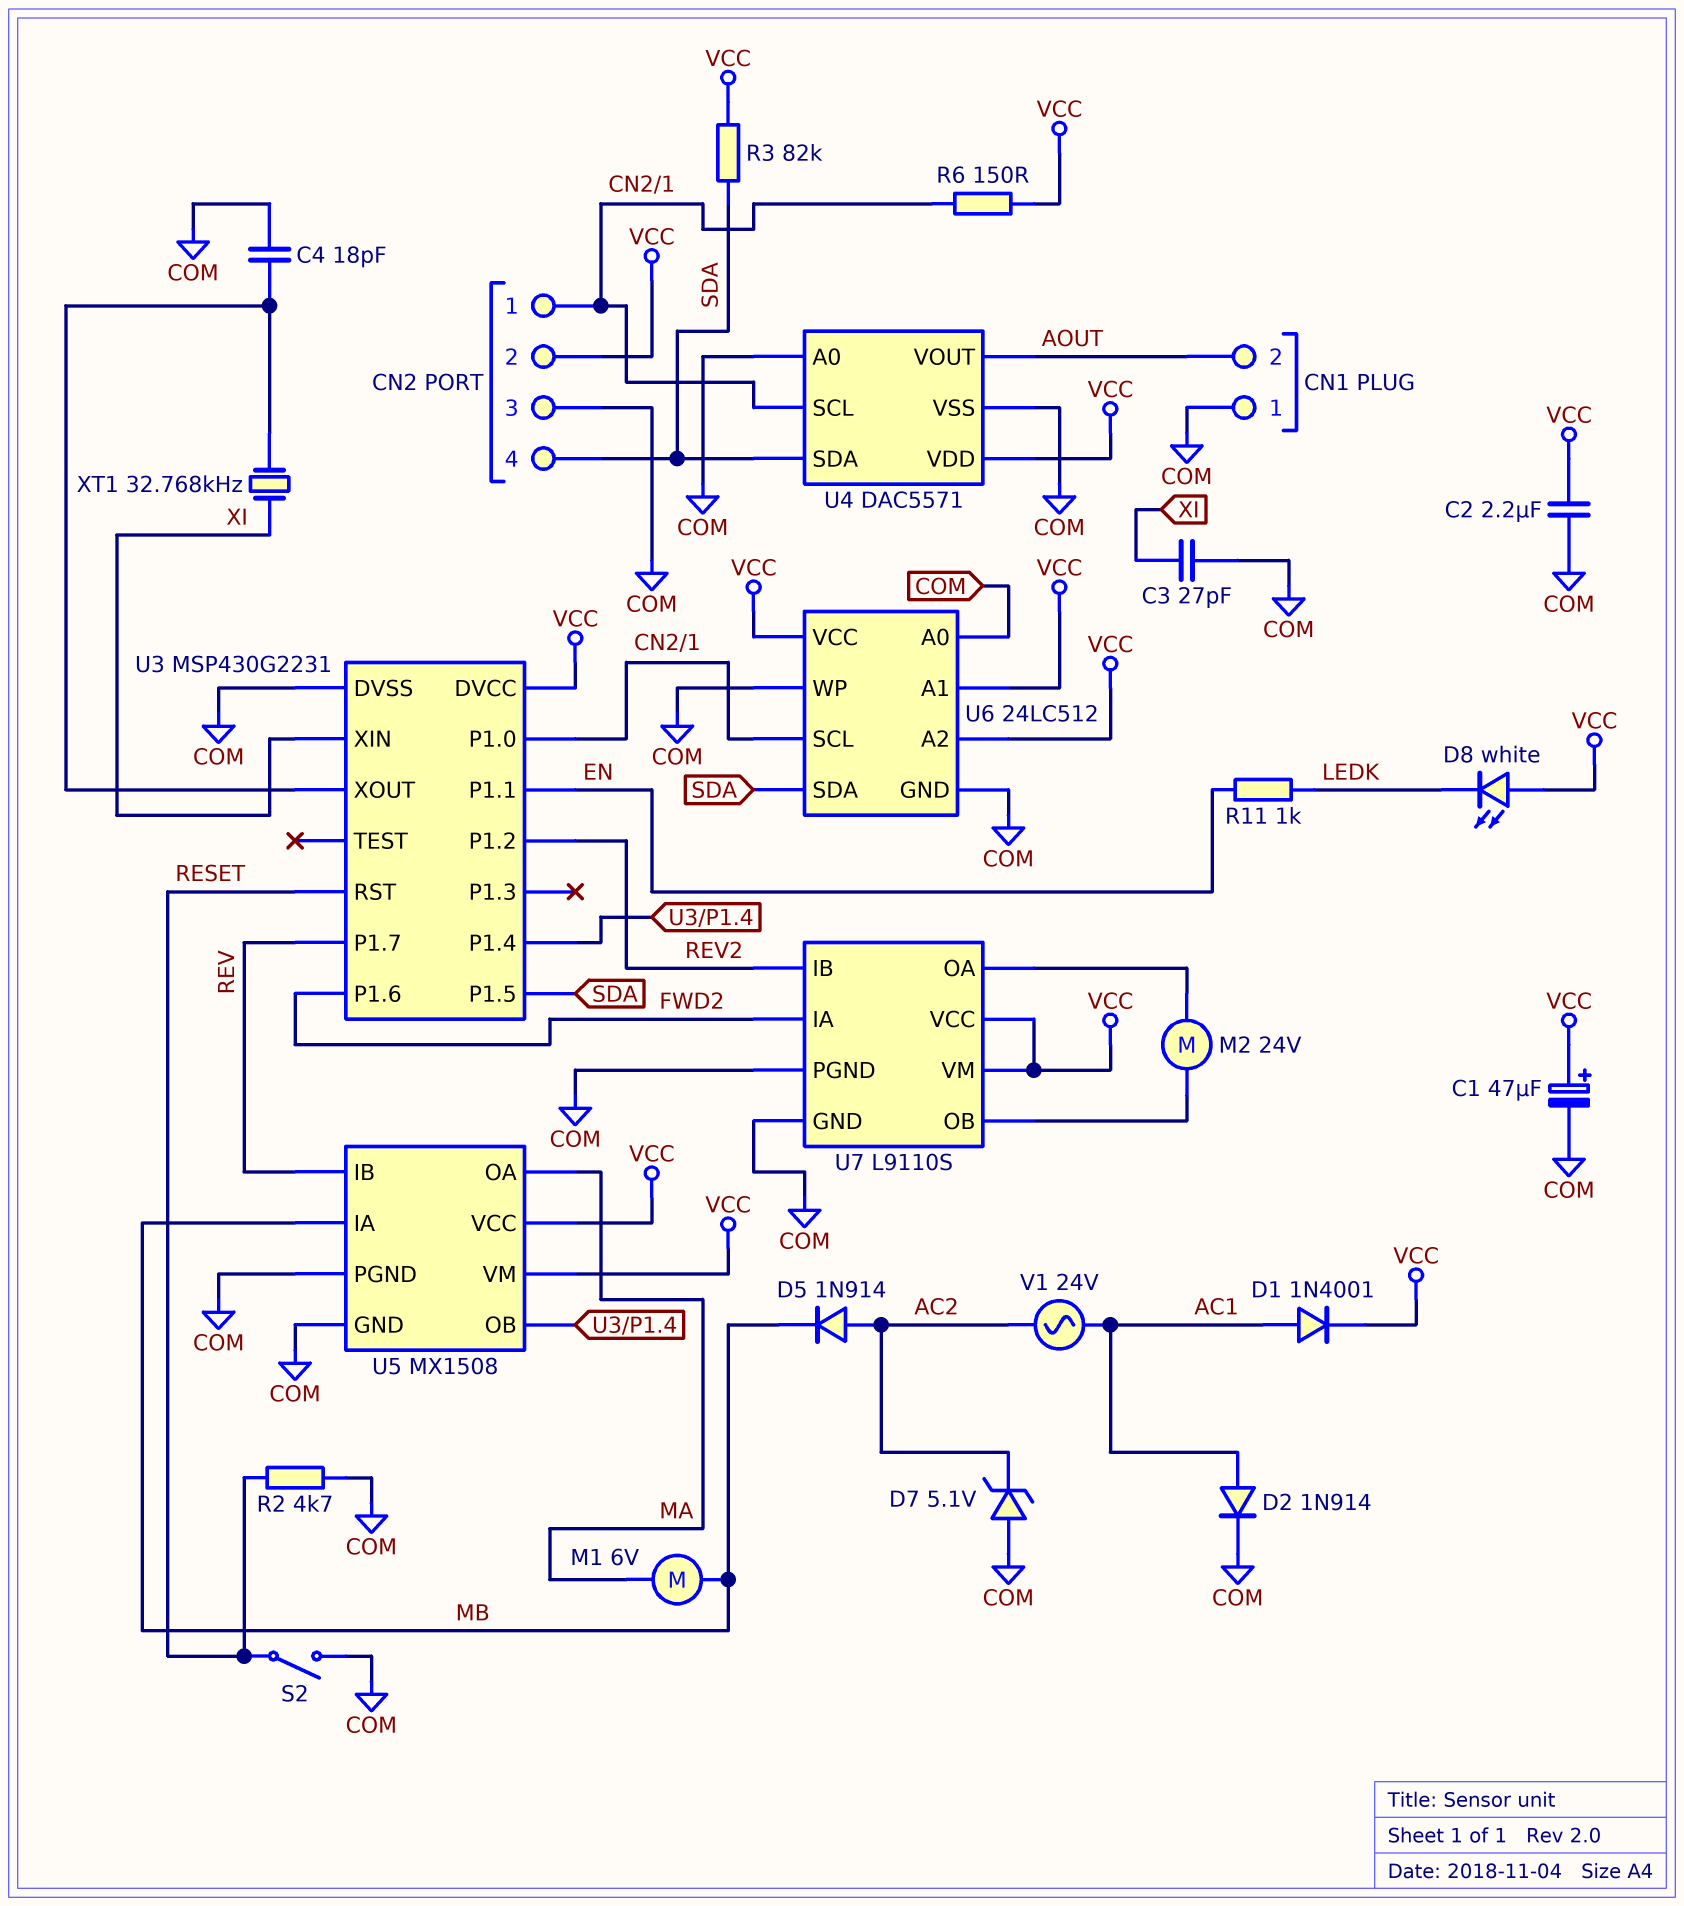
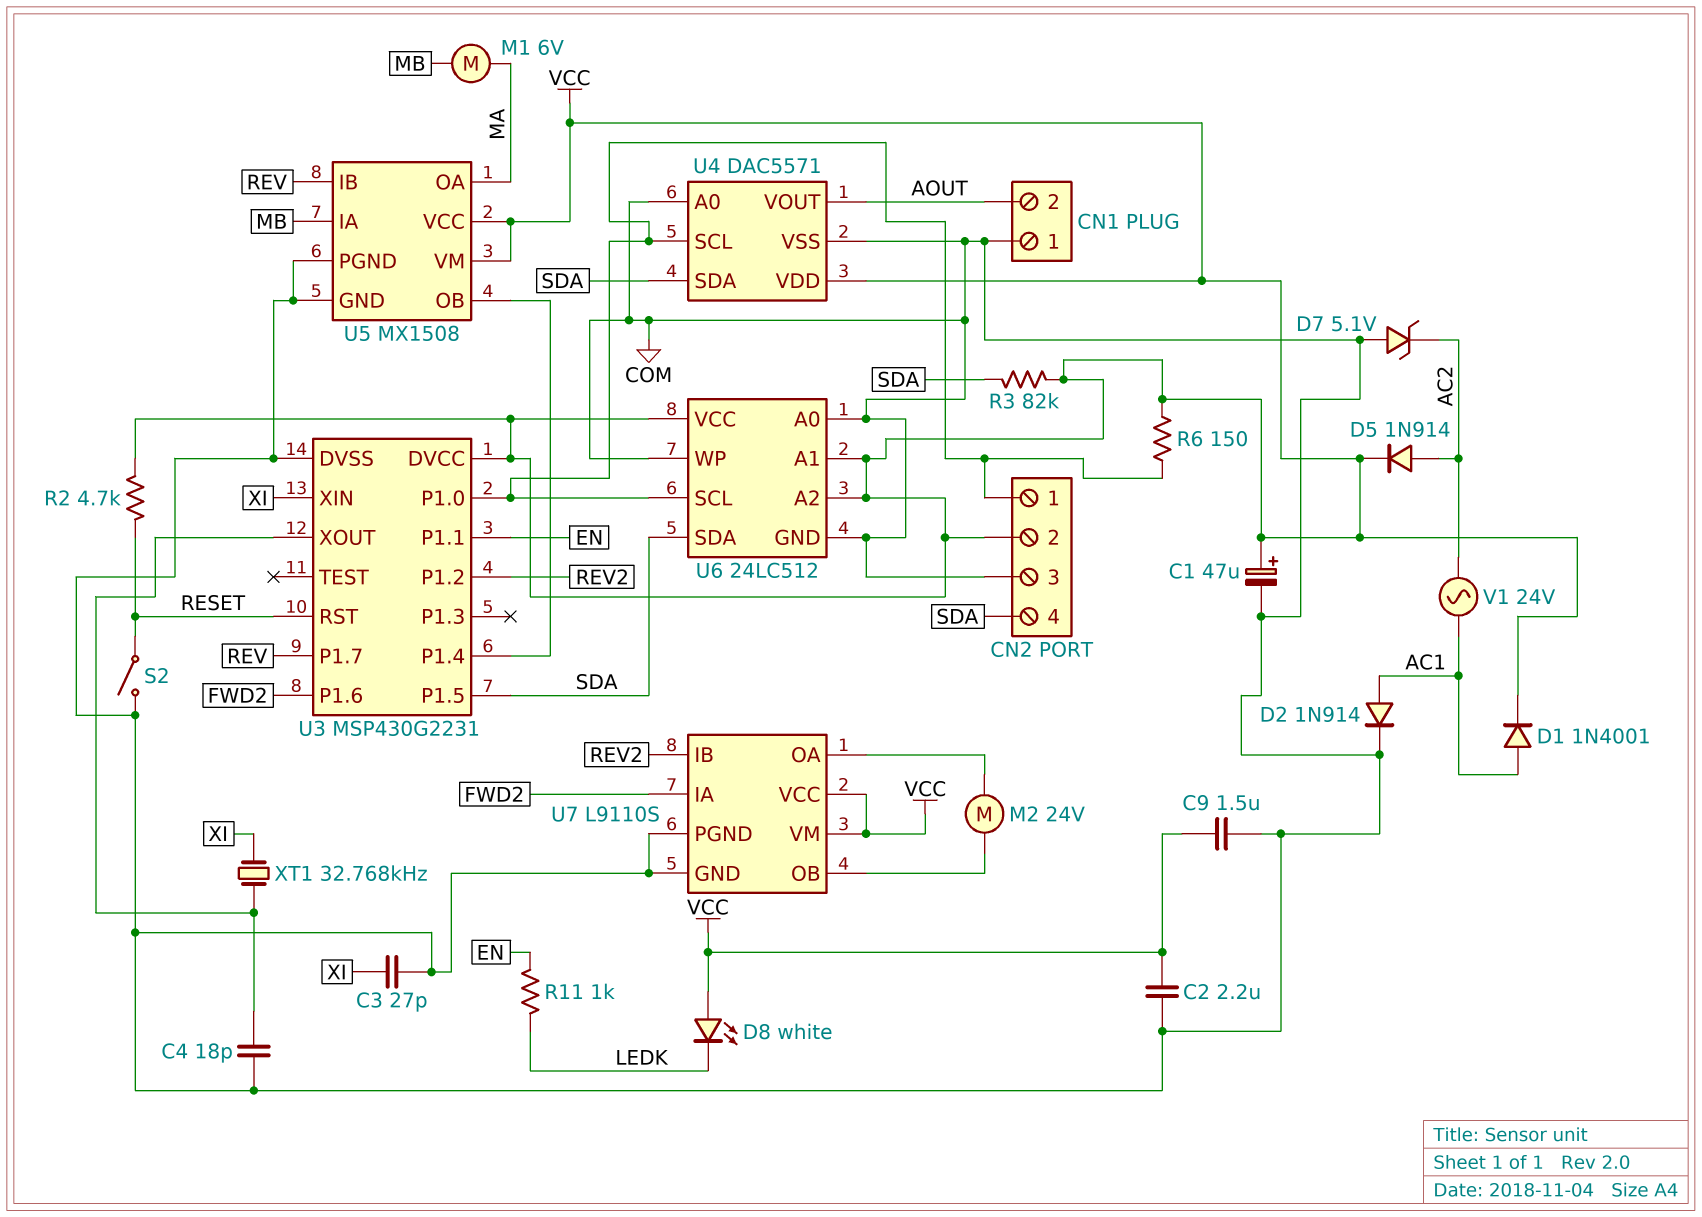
C9: none -> 1.5uF (COM, VCC)
D5: diode 1N914 (A AC2, K MB) -> diode 1N914 (A AC2, K VCC)
R2: 4.7k (COM, RESET) -> 4.7k (RESET, VCC)

